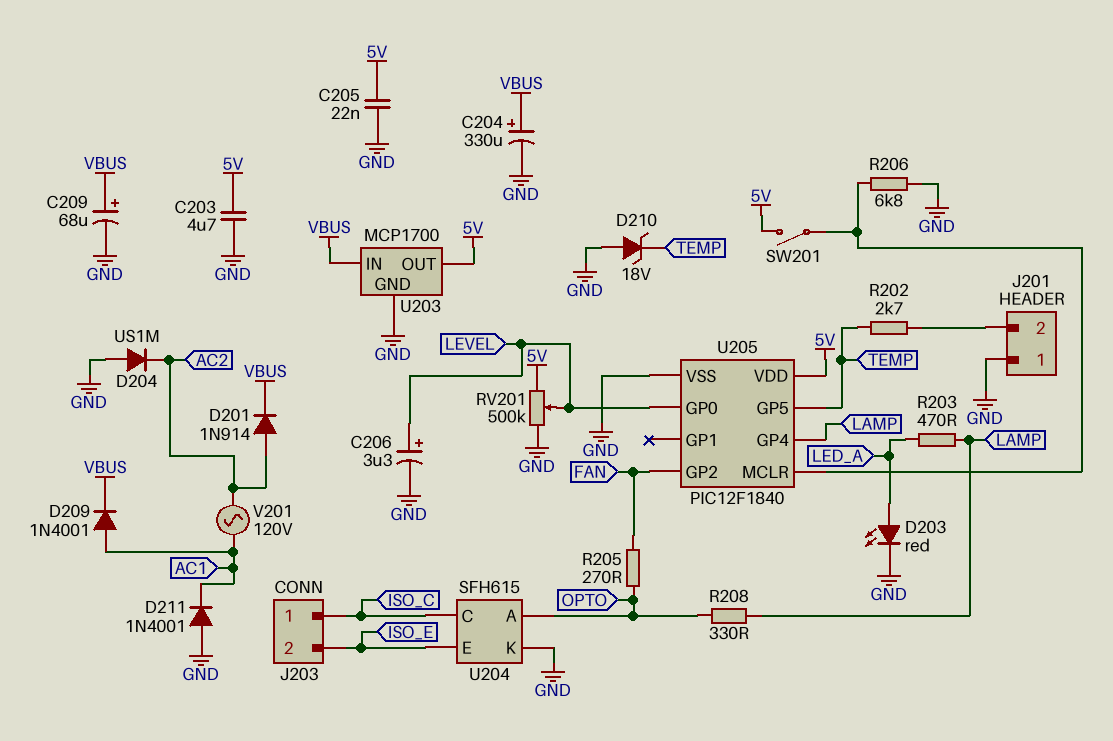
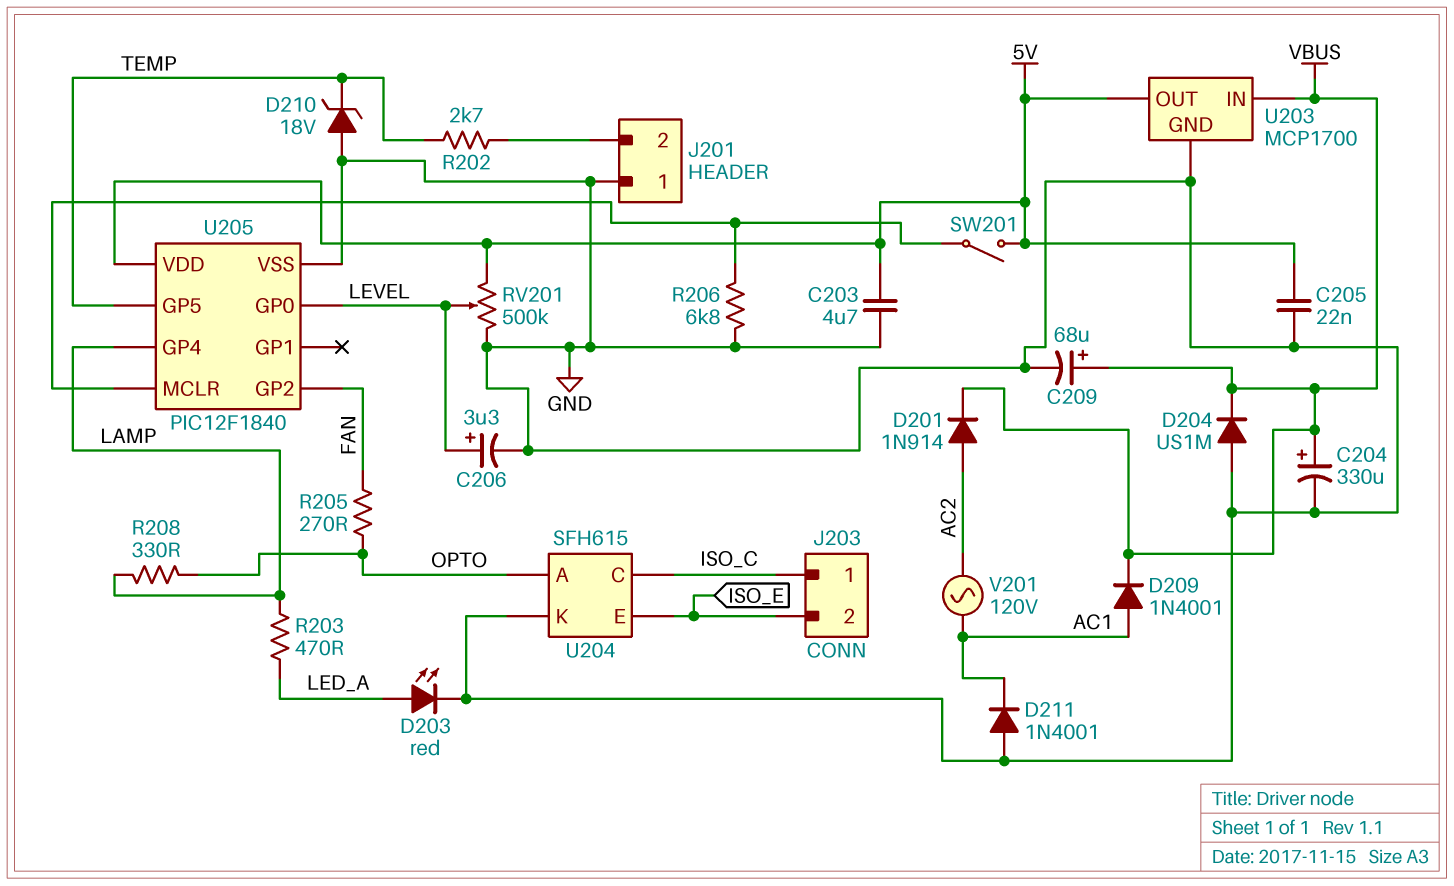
D204: diode US1M (A GND, K AC2) -> diode US1M (A GND, K VBUS)

